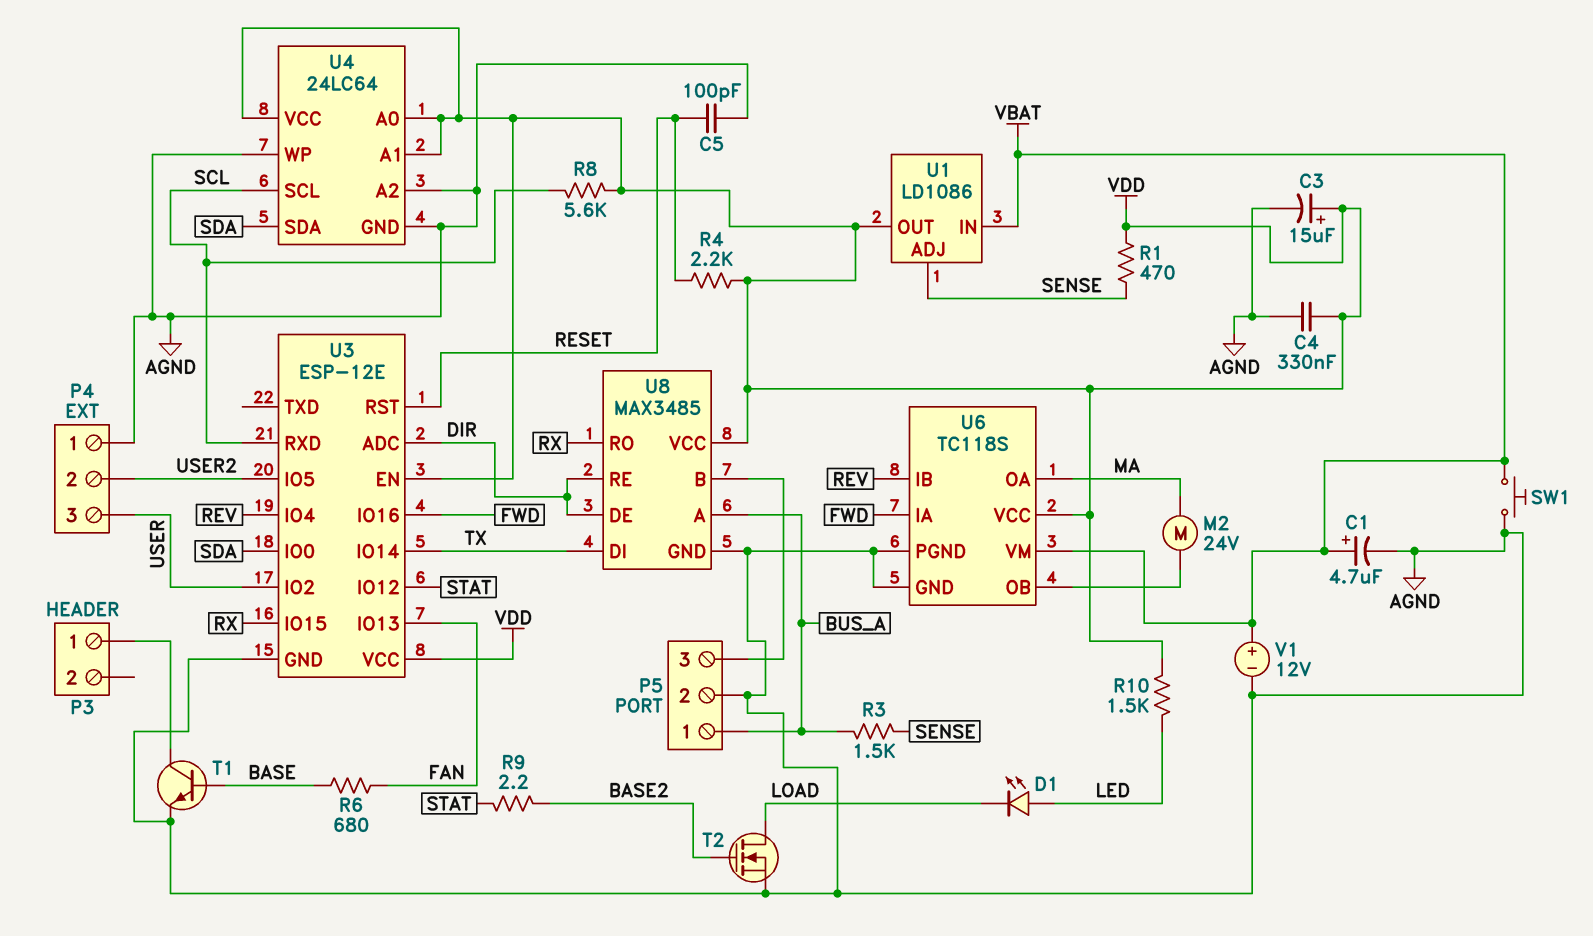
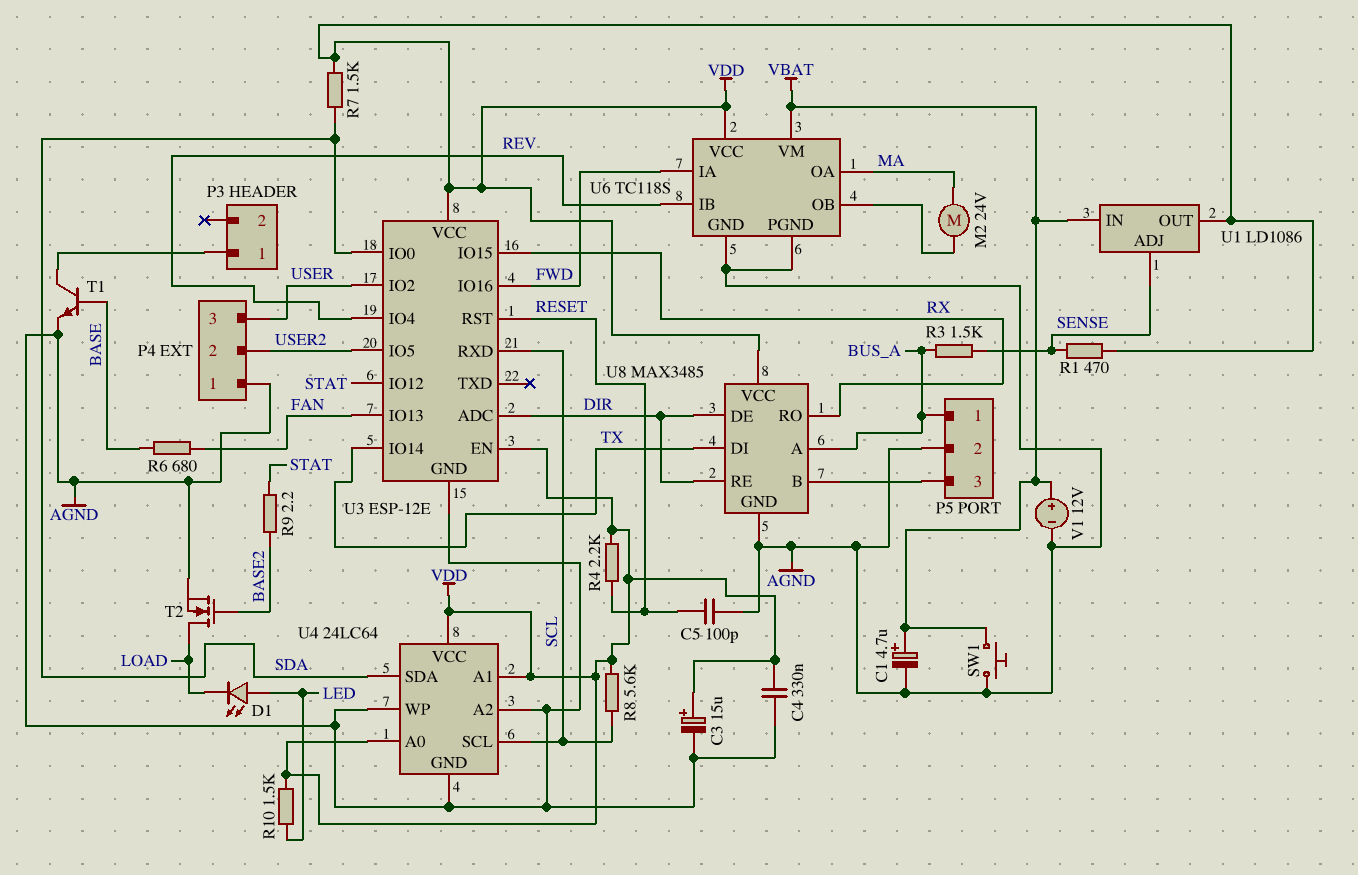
R7: none -> 1.5k (SDA, VDD)

